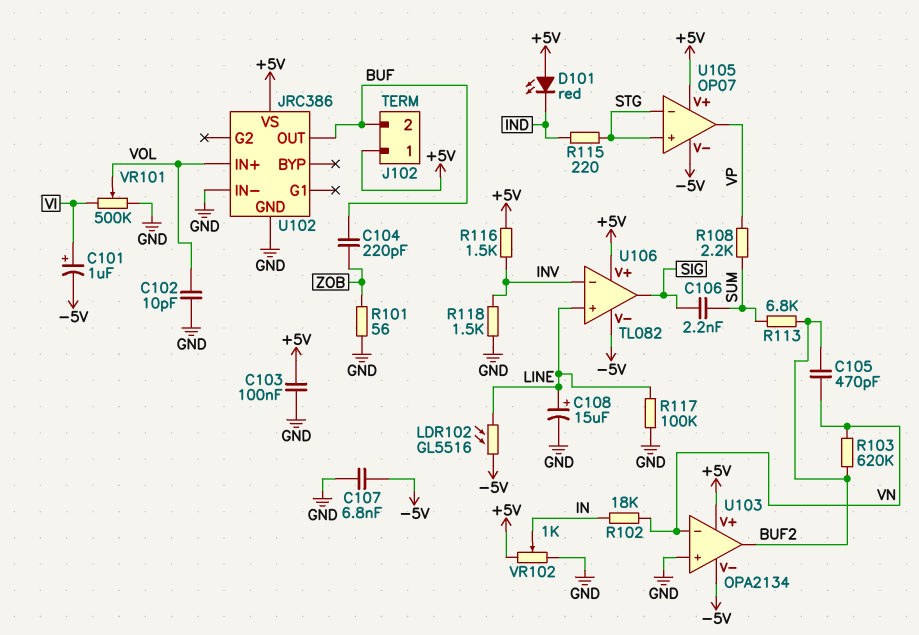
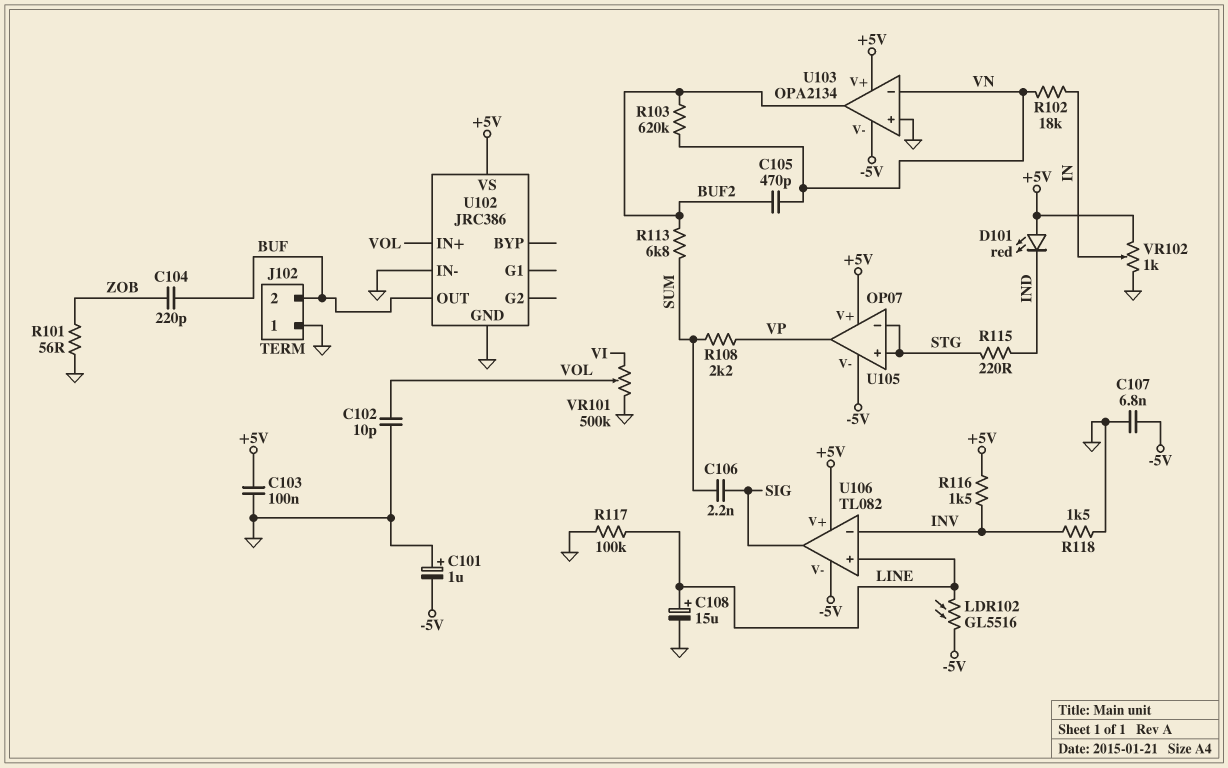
C101: 1uF (plus VI, minus -5V) -> 1uF (plus GND, minus -5V)
J102 pin 1: +5V -> GND

